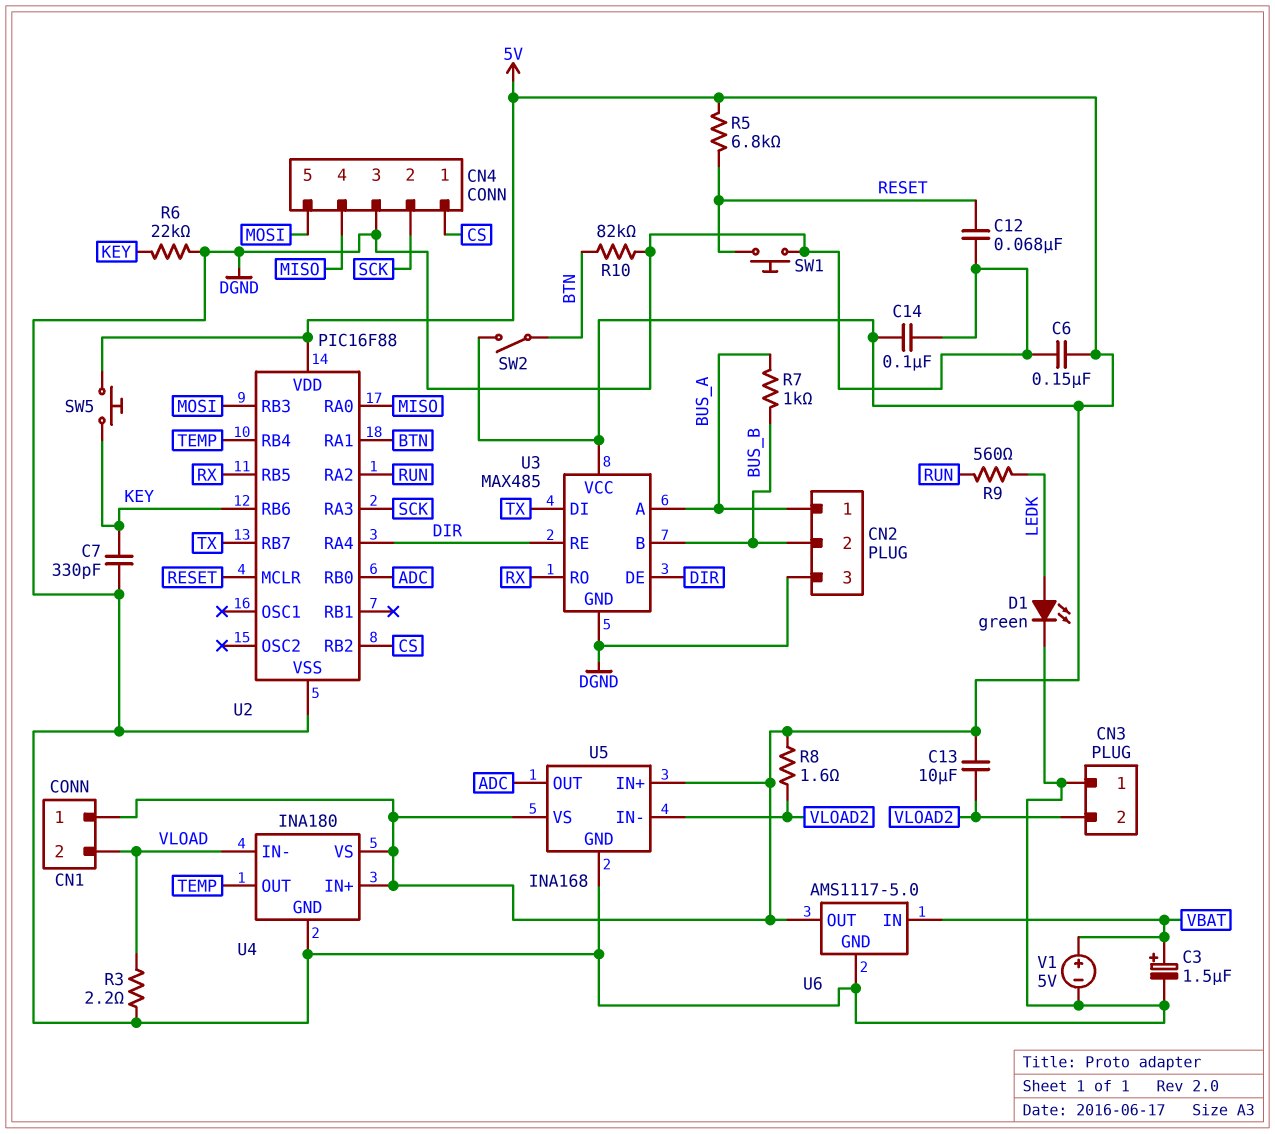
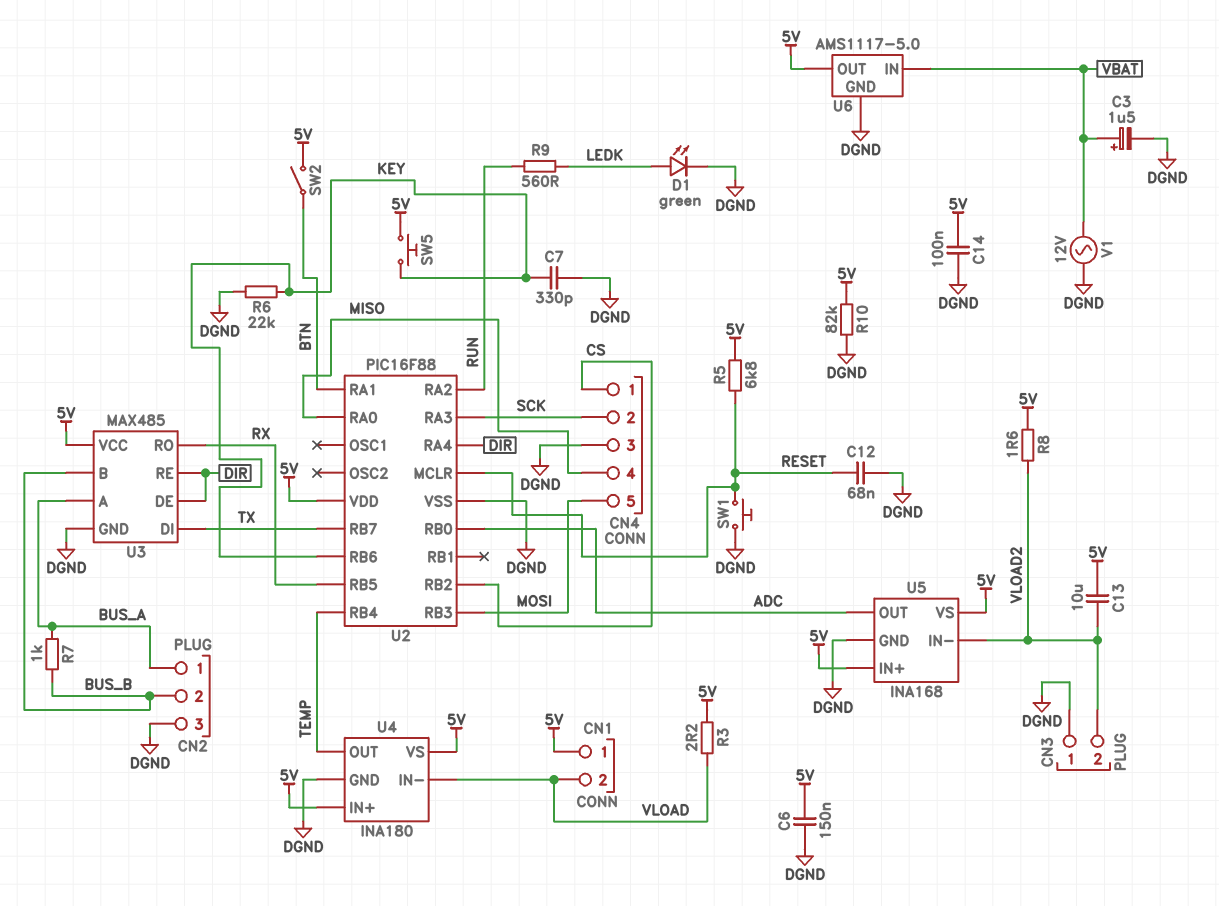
R3: 2.2 (DGND, VLOAD) -> 2.2 (5V, VLOAD)
R10: 82k (BTN, DGND) -> 82k (5V, DGND)
V1: 5V (plus VBAT, minus DGND) -> AC 12V (DGND, VBAT)

